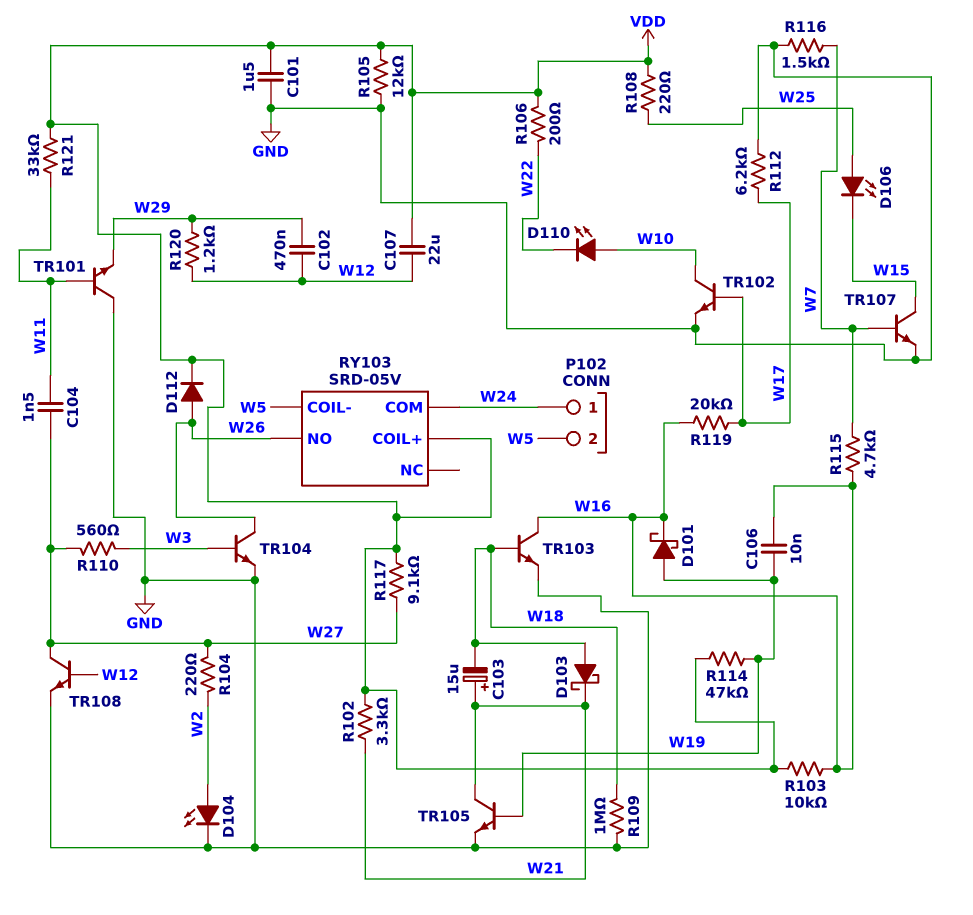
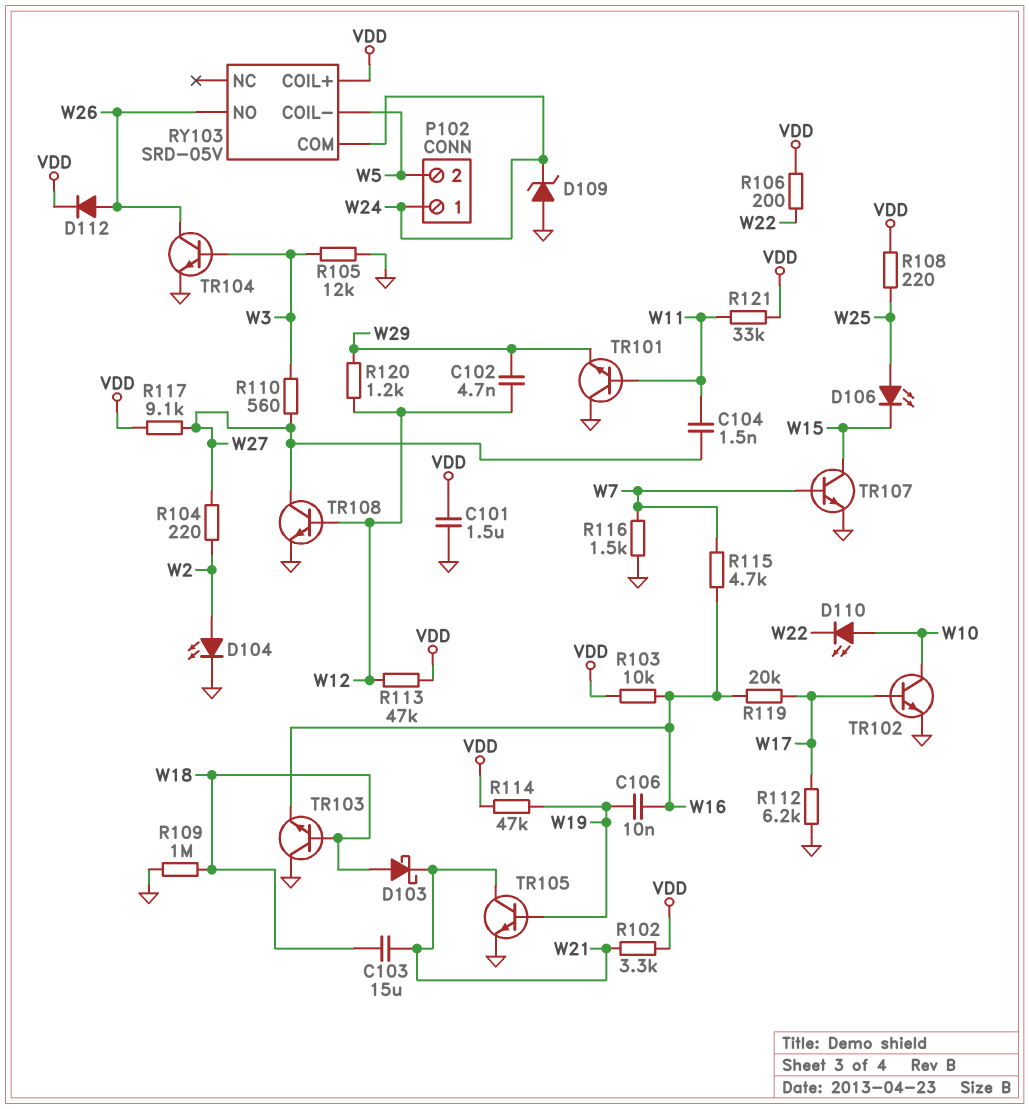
C102: 470nF (W12, W29) -> 4.7nF (W12, W29)
C103: 15uF (plus W21, minus W18) -> 15uF (W18, W21)
C107: 22uF (VDD, W12) -> none
D101: schottky (A W19, K W16) -> none
D109: none -> zener (A GND, K W24)
R105: 12k (GND, VDD) -> 12k (GND, W3)
R113: none -> 47k (VDD, W12)
TR103: NPN (B W18, C W16, E GND) -> NPN (B W18, C GND, E W16)

